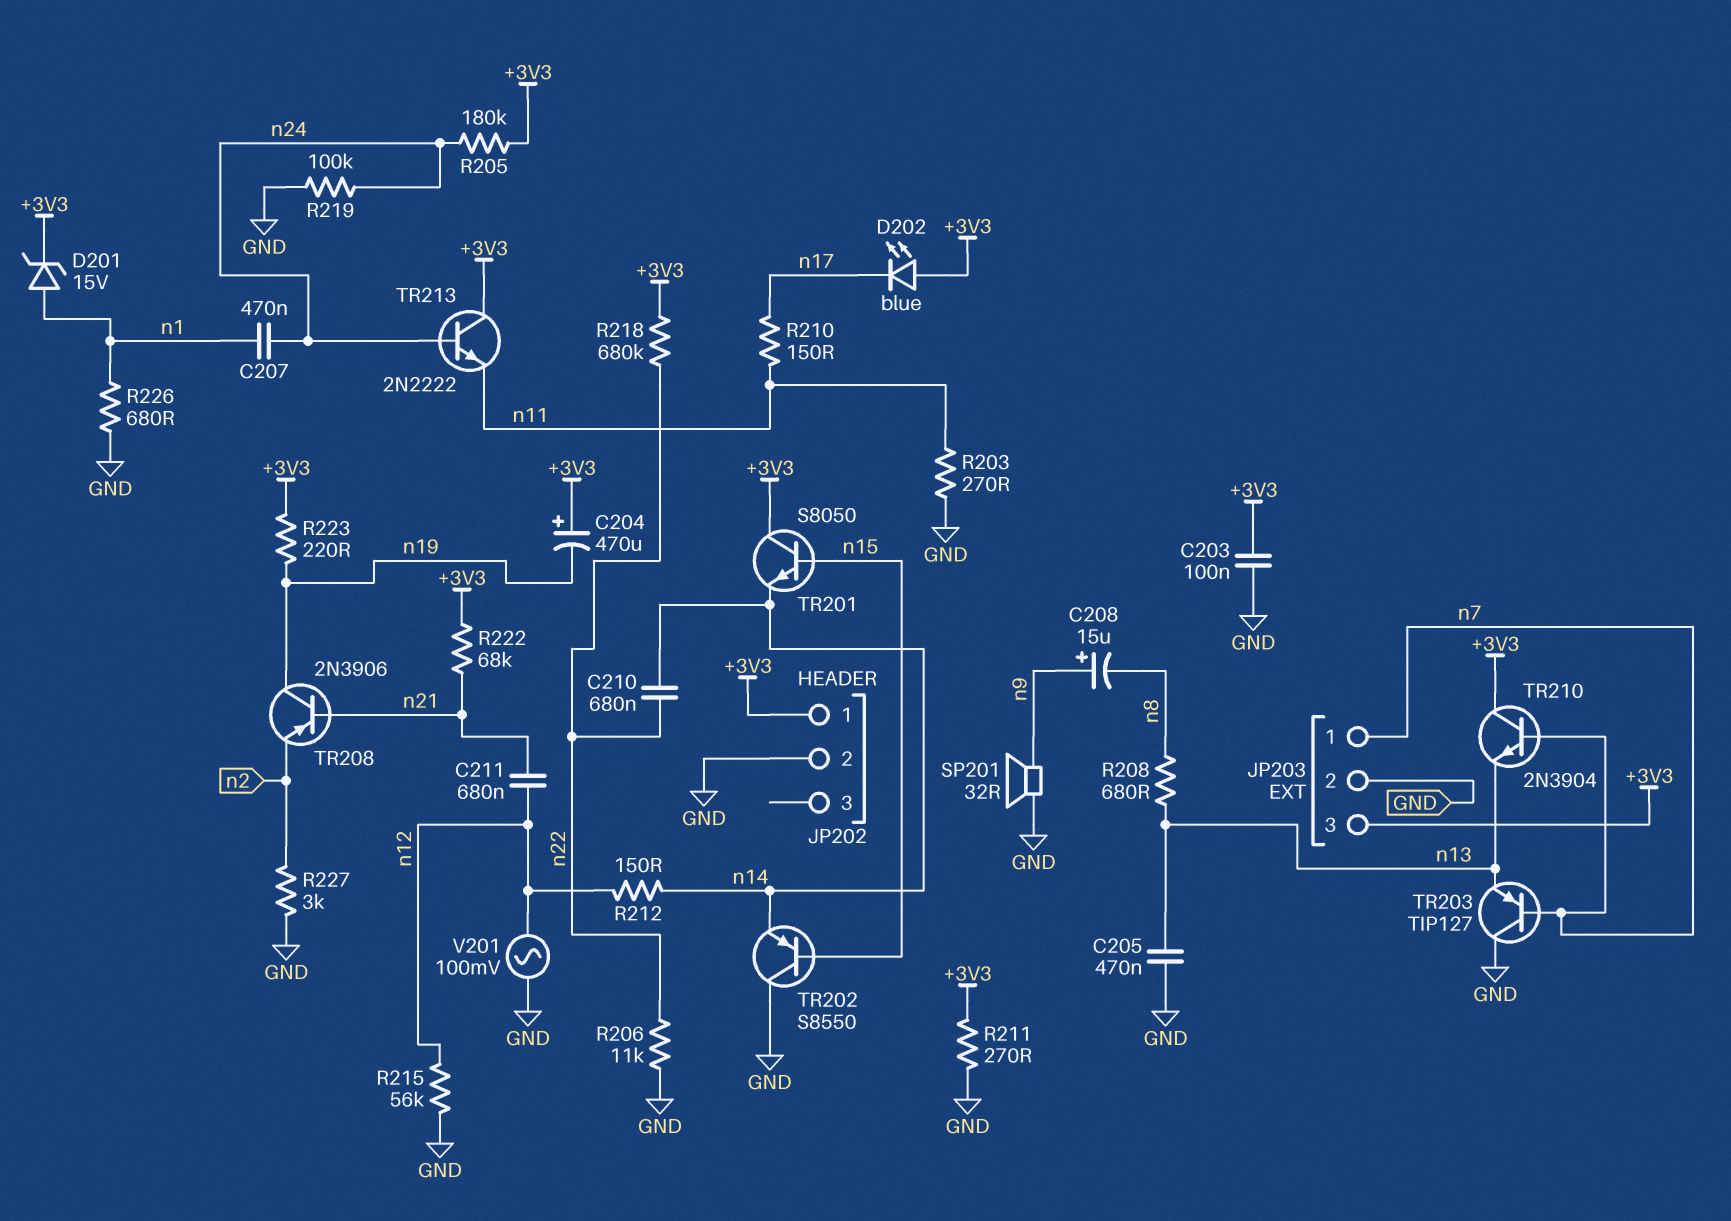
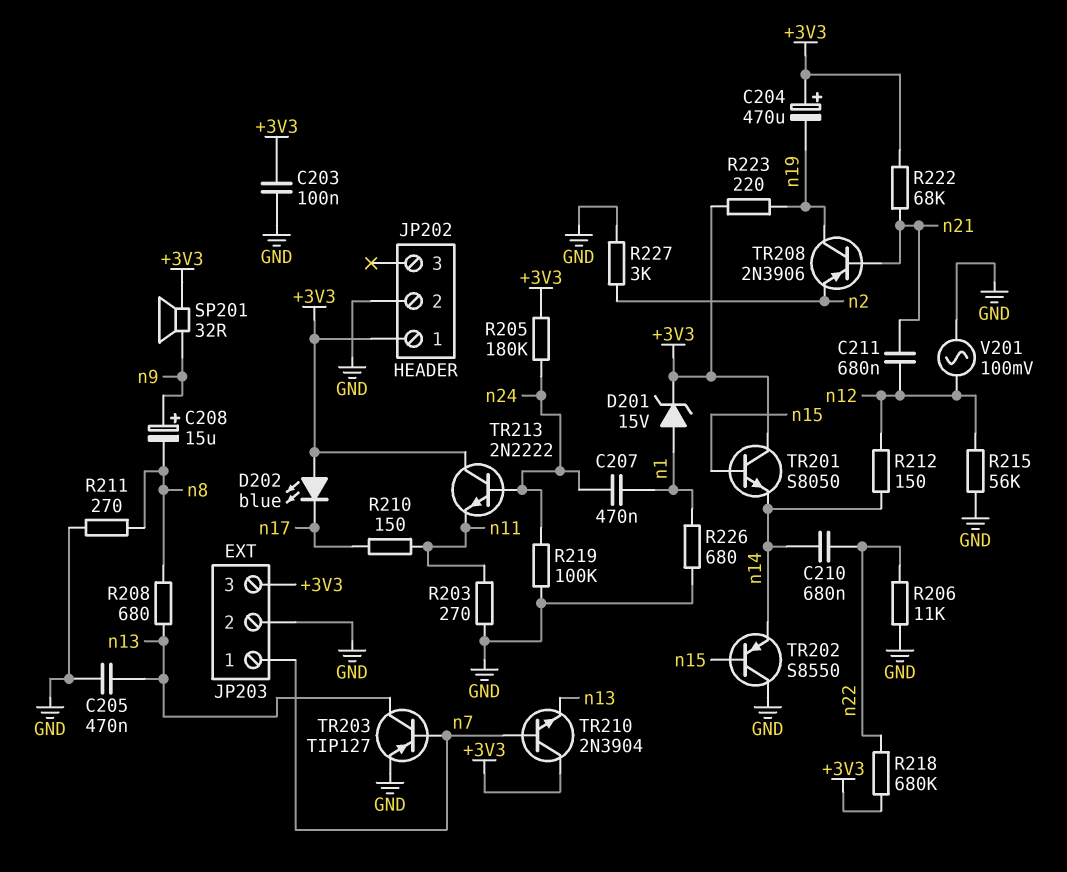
R211: 270 (+3V3, GND) -> 270 (GND, n8)
SP201: speaker 32R (GND, n9) -> speaker 32R (+3V3, n9)
TR203: PNP TIP127 (B n7, C GND, E n13) -> PNP TIP127 (B n7, C n13, E GND)

